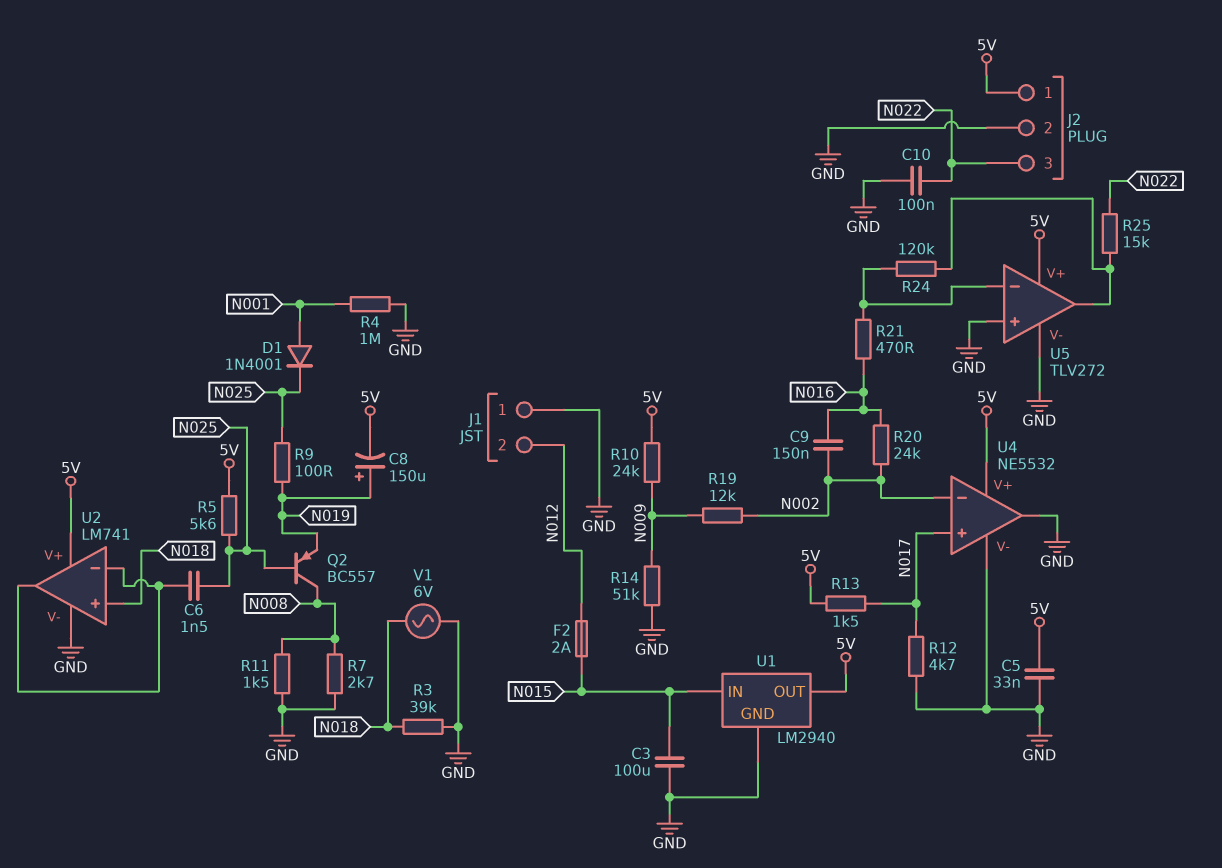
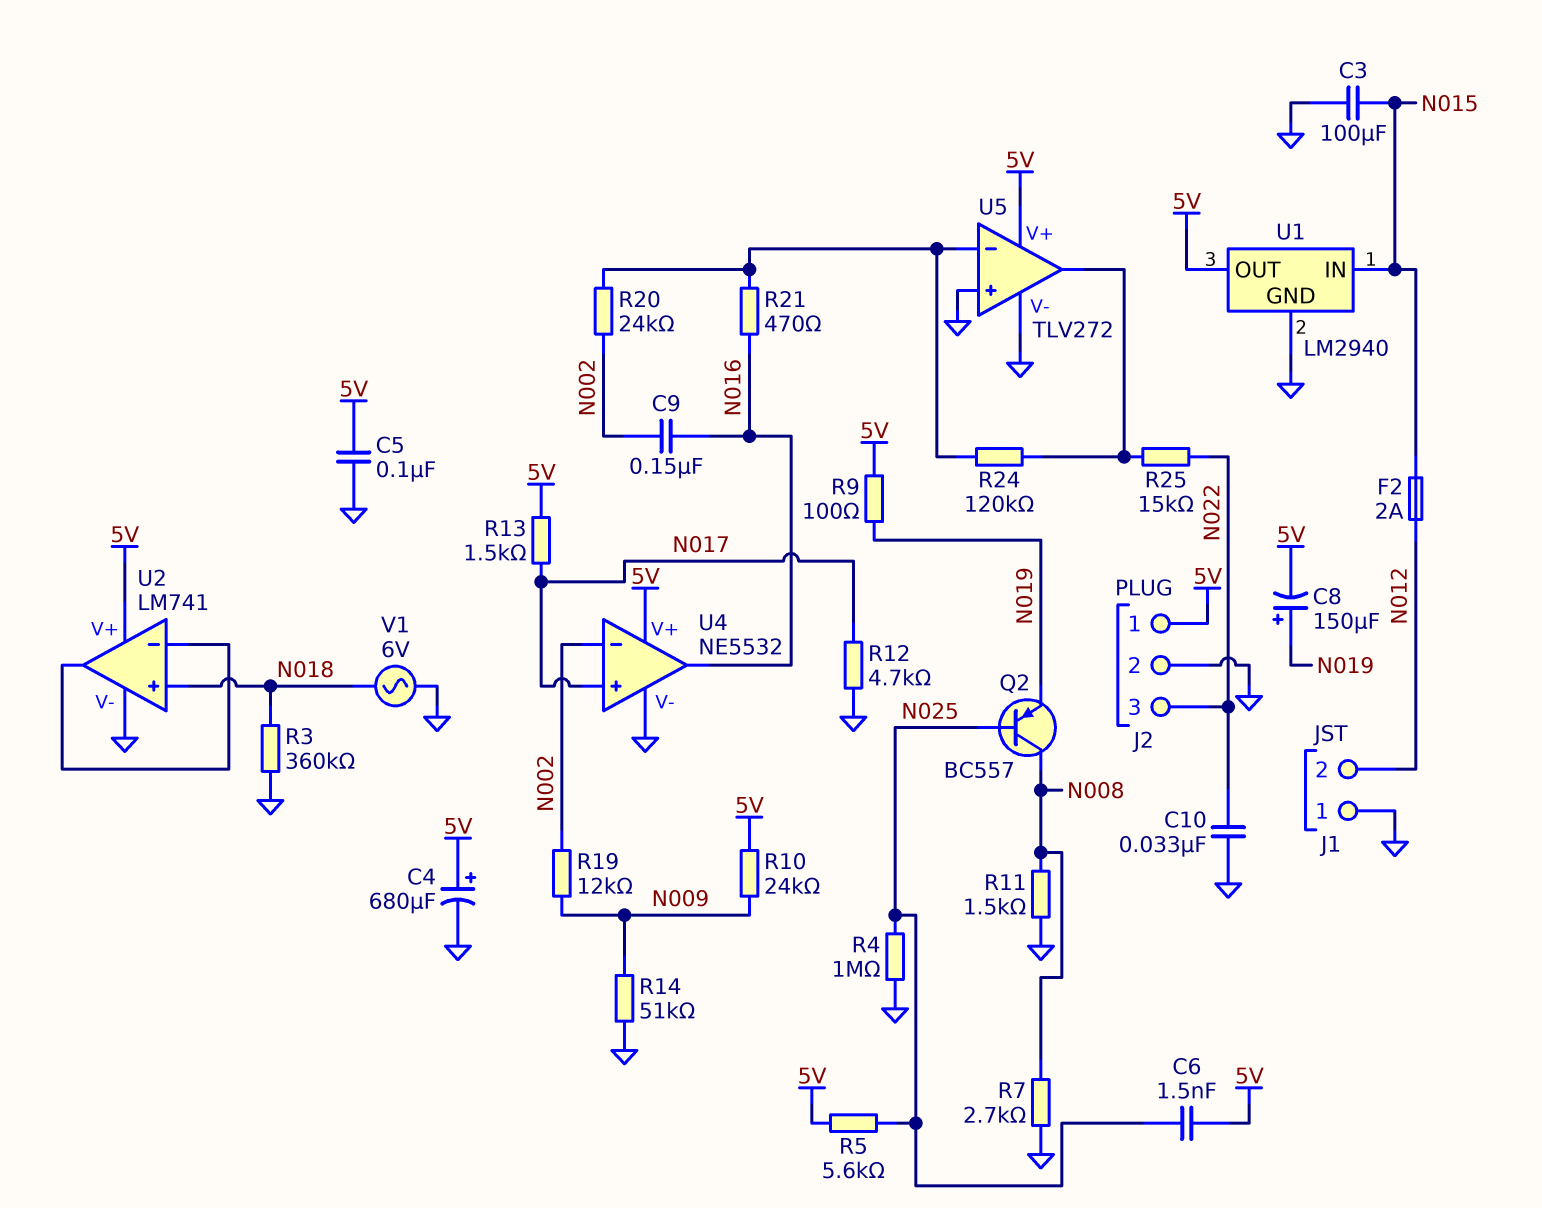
C4: none -> 680uF (plus 5V, minus GND)
C5: 33nF (5V, GND) -> 100nF (5V, GND)
C6: 1.5nF (N025, U2/in-) -> 1.5nF (5V, N025)
C10: 100nF (GND, N022) -> 33nF (GND, N022)
D1: diode 1N4001 (A N001, K N025) -> none
R3: 39k (GND, N018) -> 360k (GND, N018)
R4: 1M (GND, N001) -> 1M (GND, N025)
R9: 100 (N019, N025) -> 100 (5V, N019)
R20: 24k (N002, N016) -> 24k (N002, U5/in-)
U4 pin out: GND -> N016

